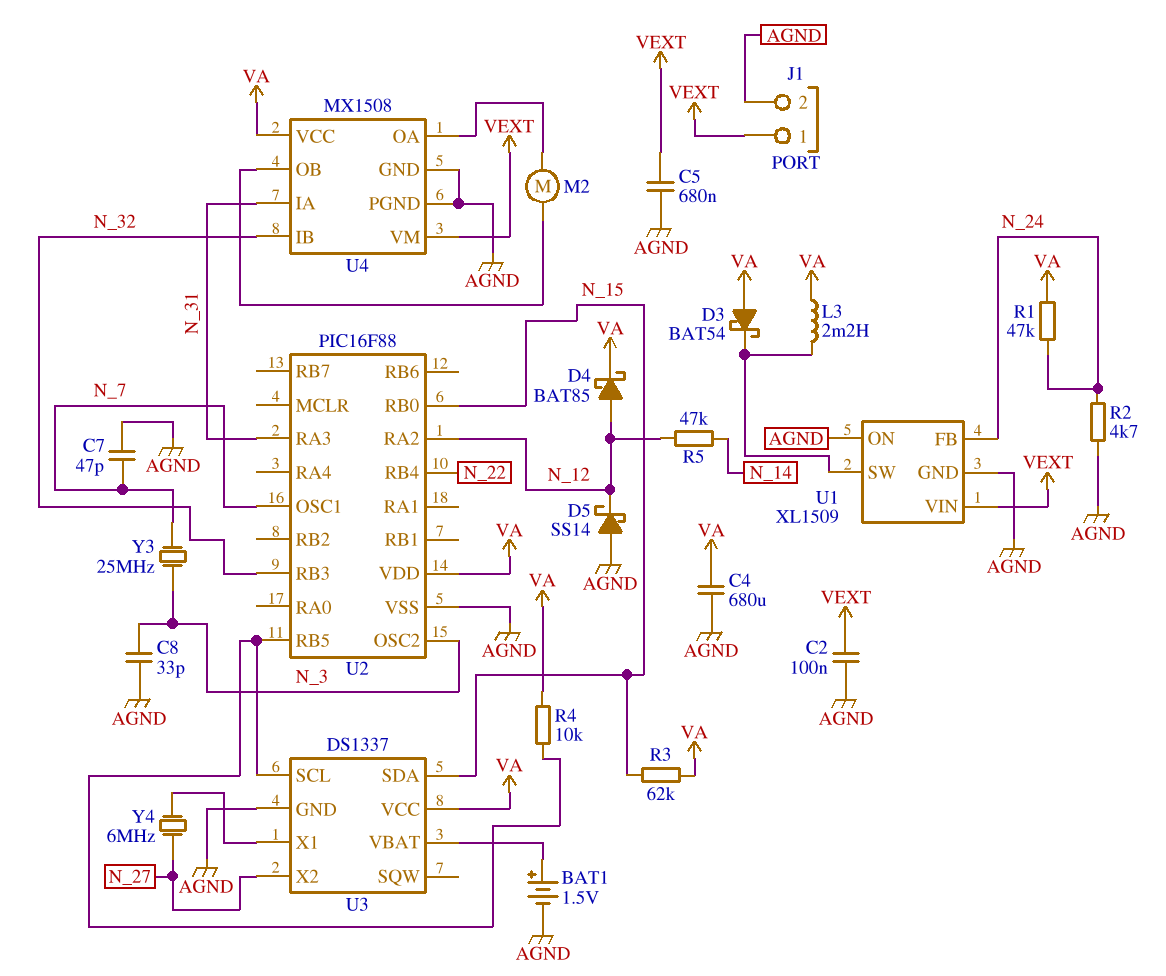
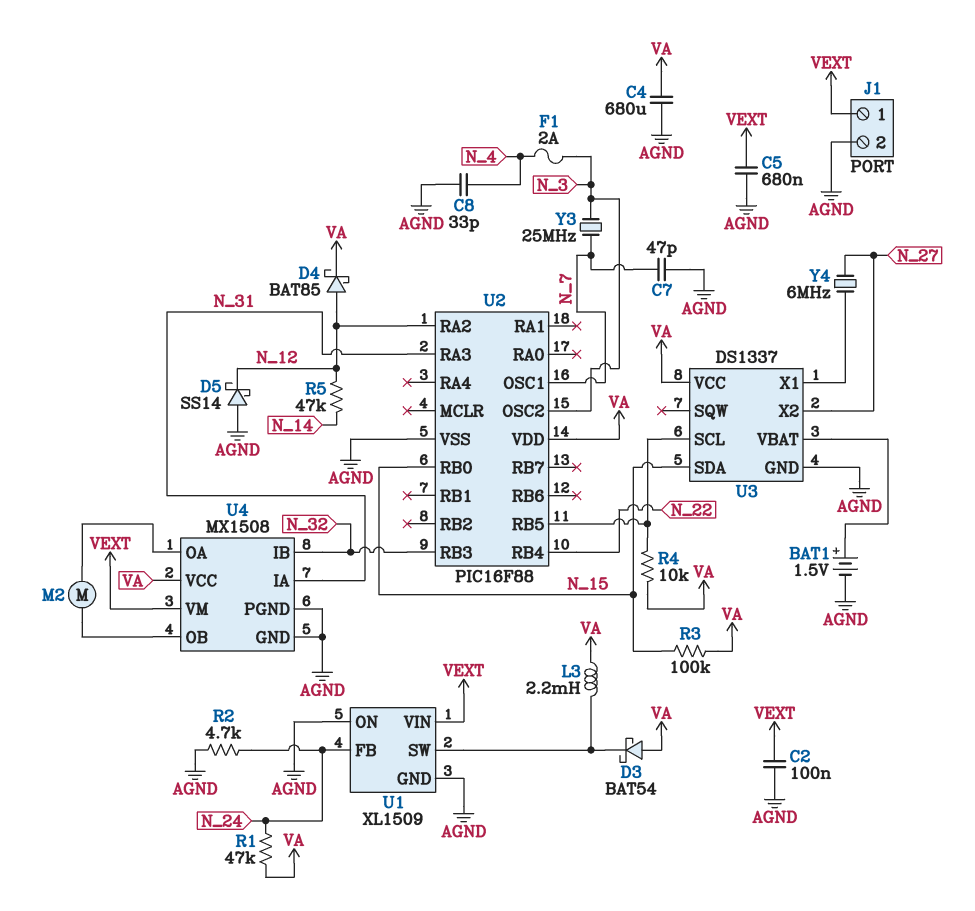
C8: 33pF (AGND, N_3) -> 33pF (AGND, N_4)
F1: none -> 2A (N_3, N_4)
R3: 62k (N_15, VA) -> 100k (N_15, VA)

